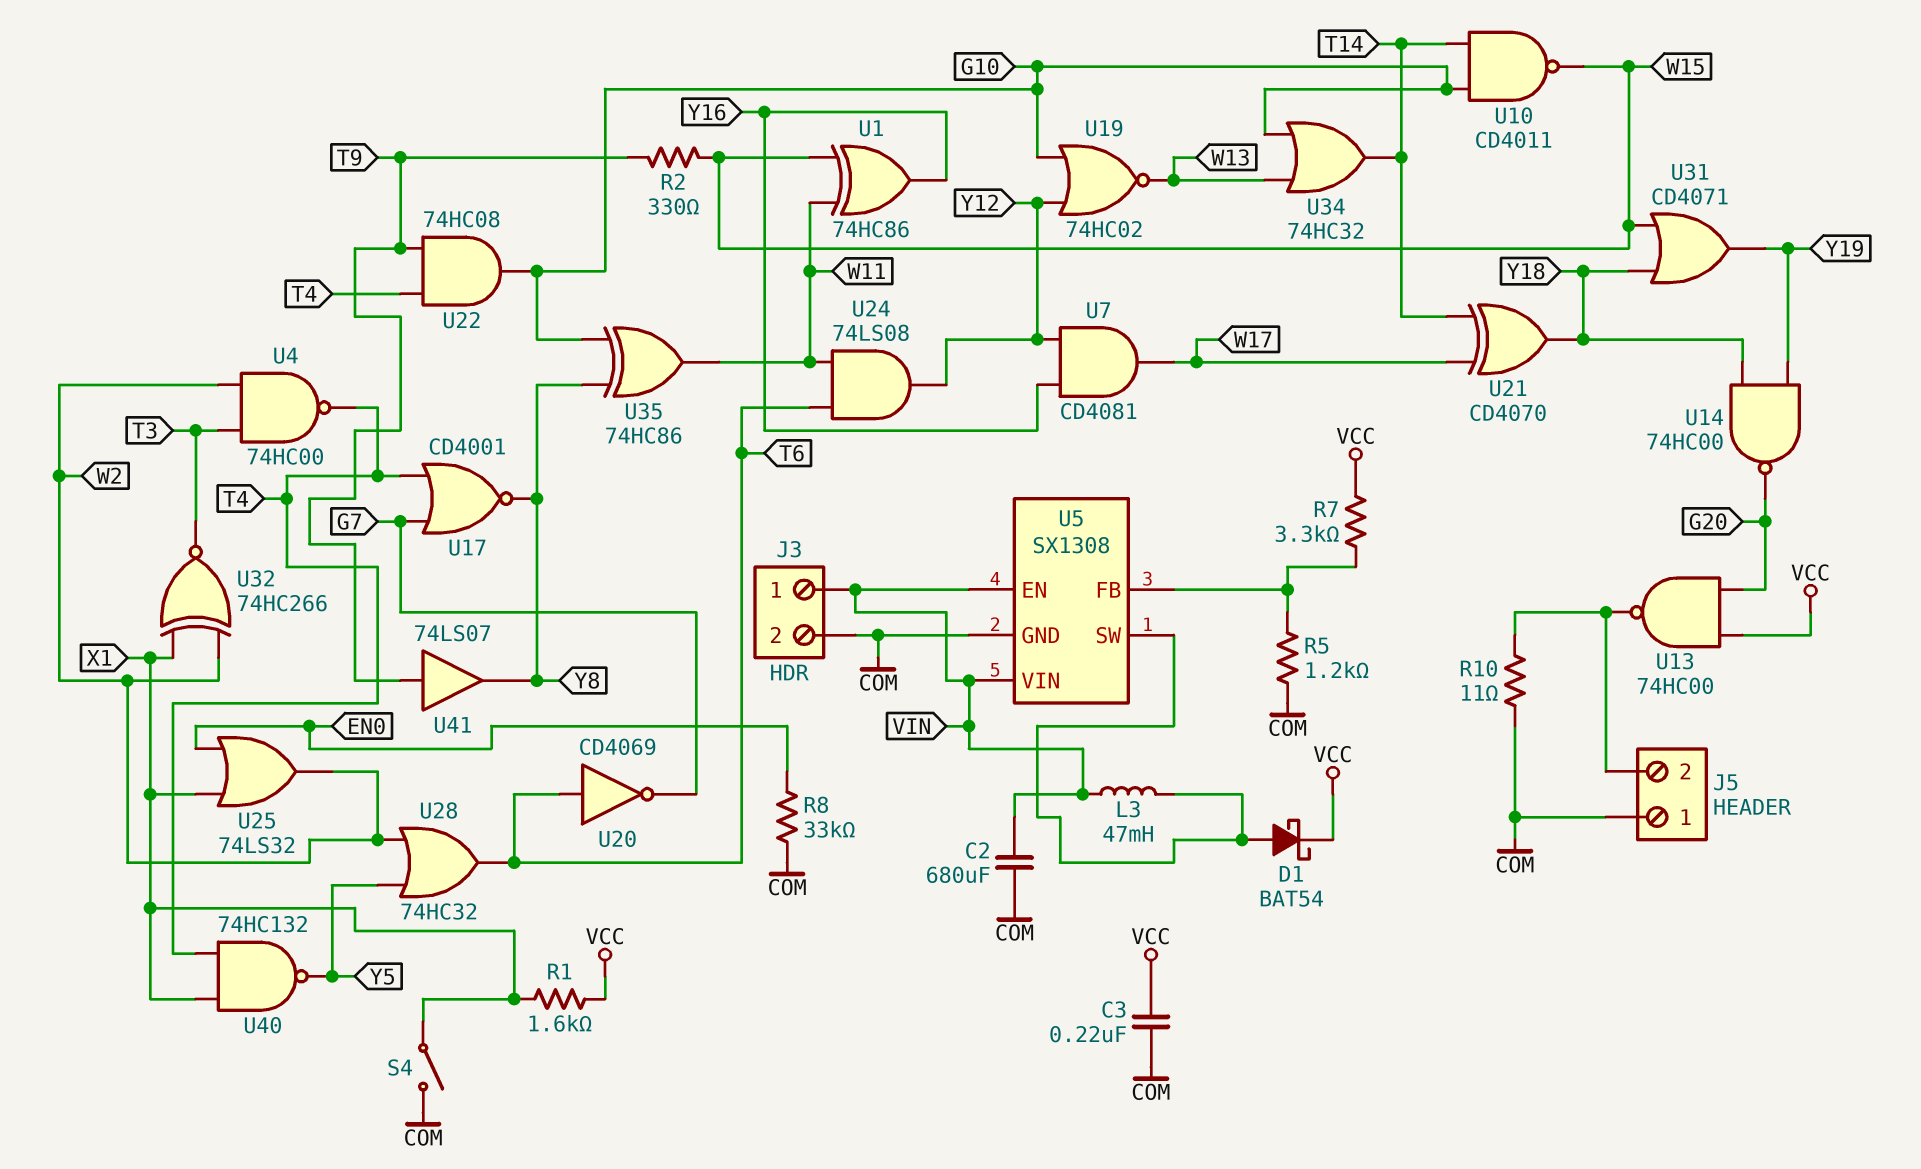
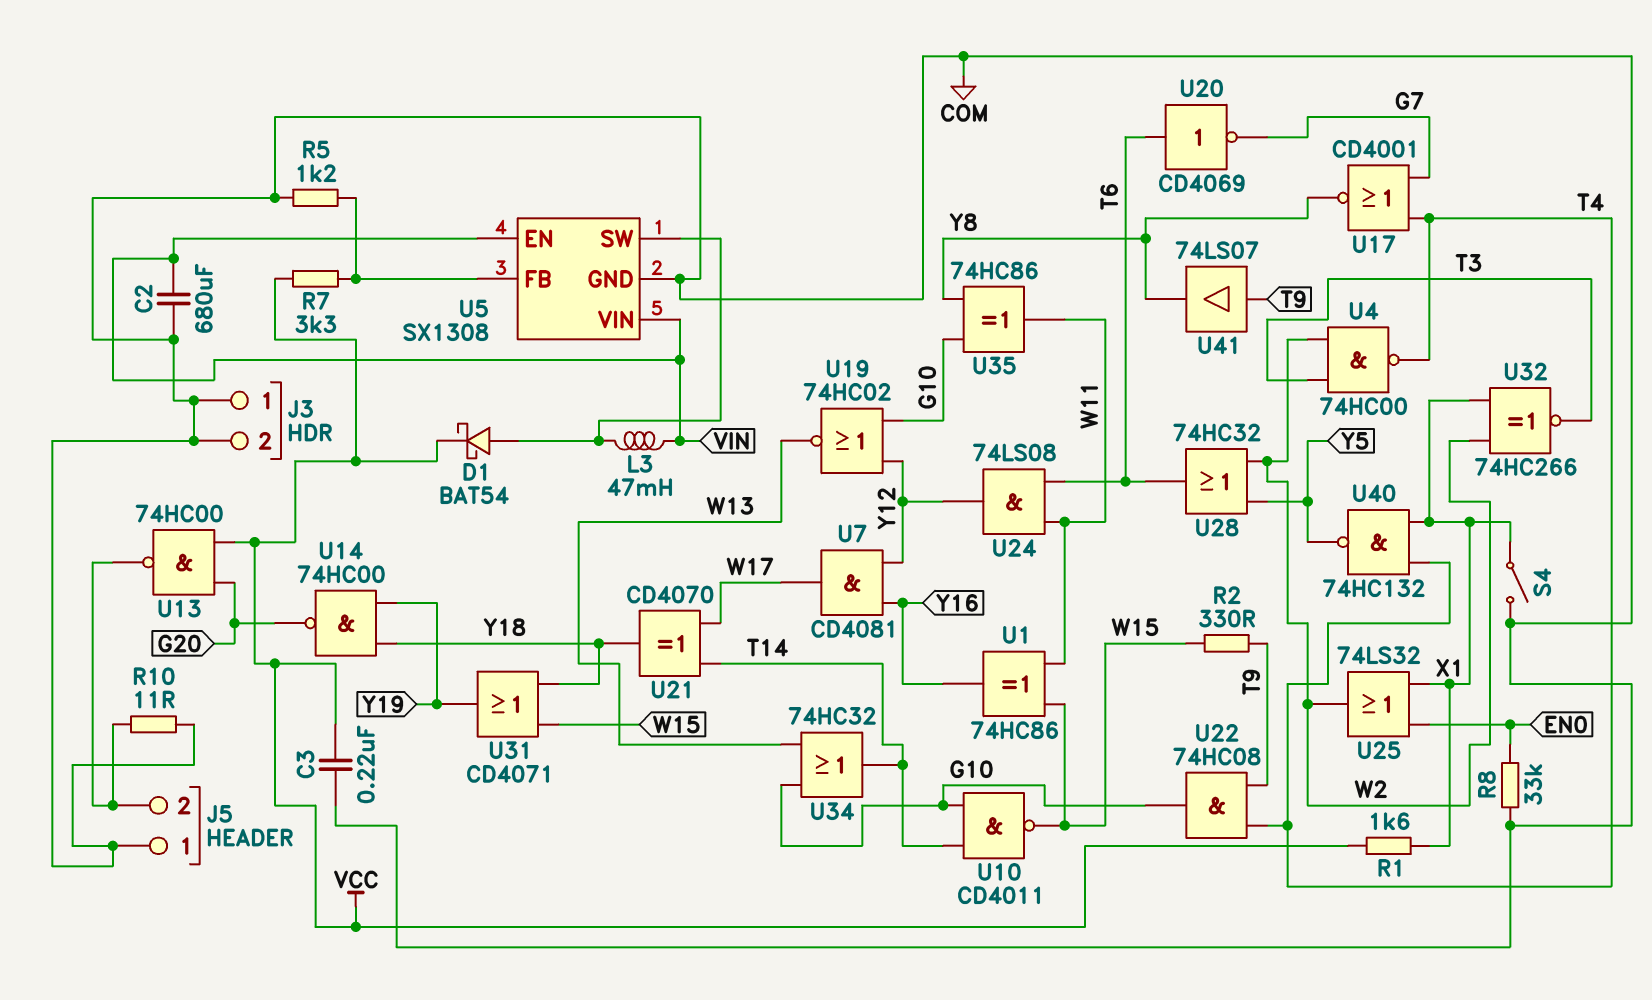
J3 pin 1: VIN -> COM

